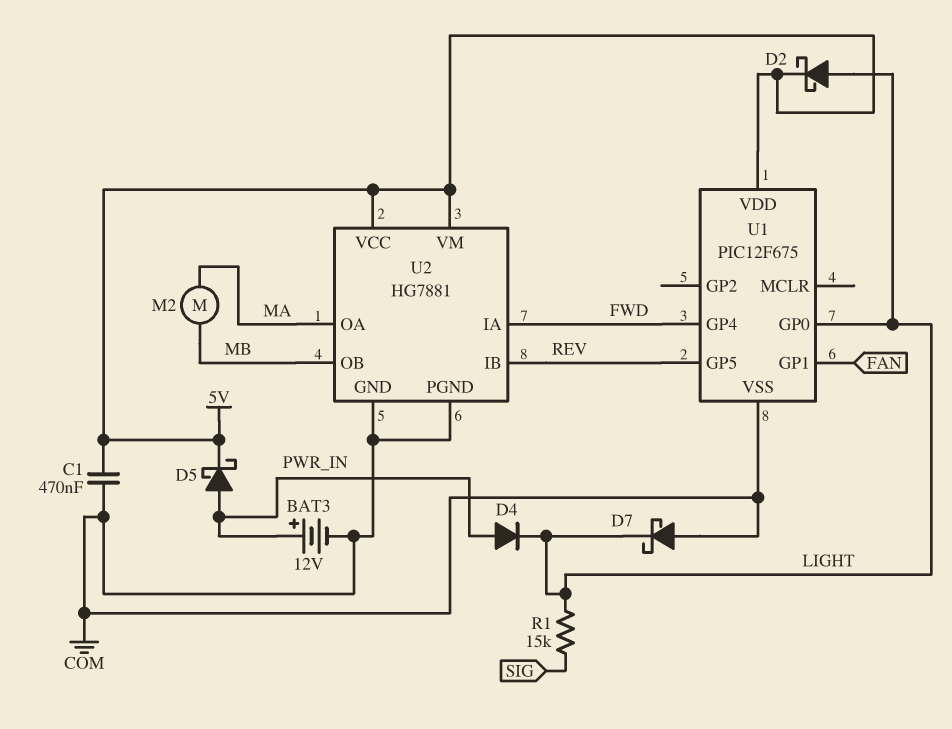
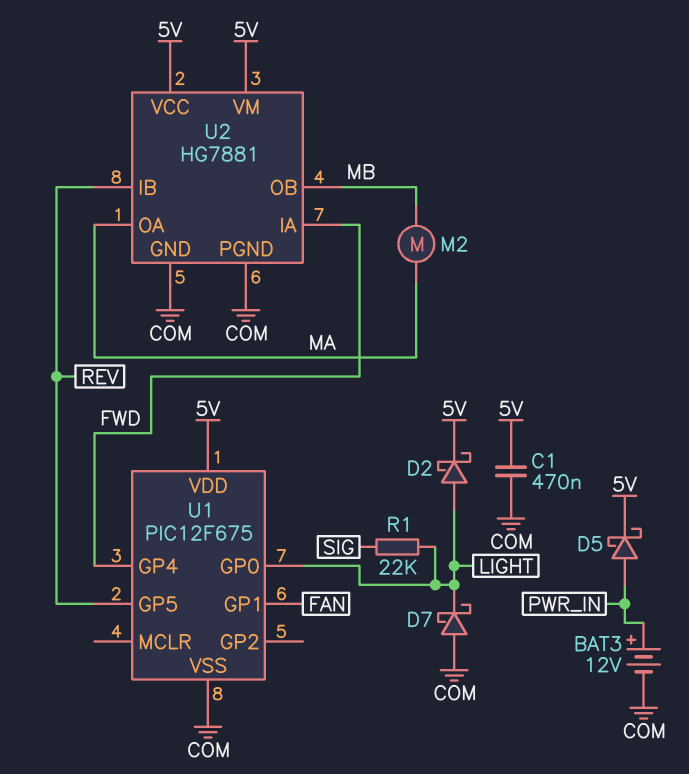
D4: diode (A PWR_IN, K LIGHT) -> none
R1: 15k (LIGHT, SIG) -> 22k (LIGHT, SIG)

